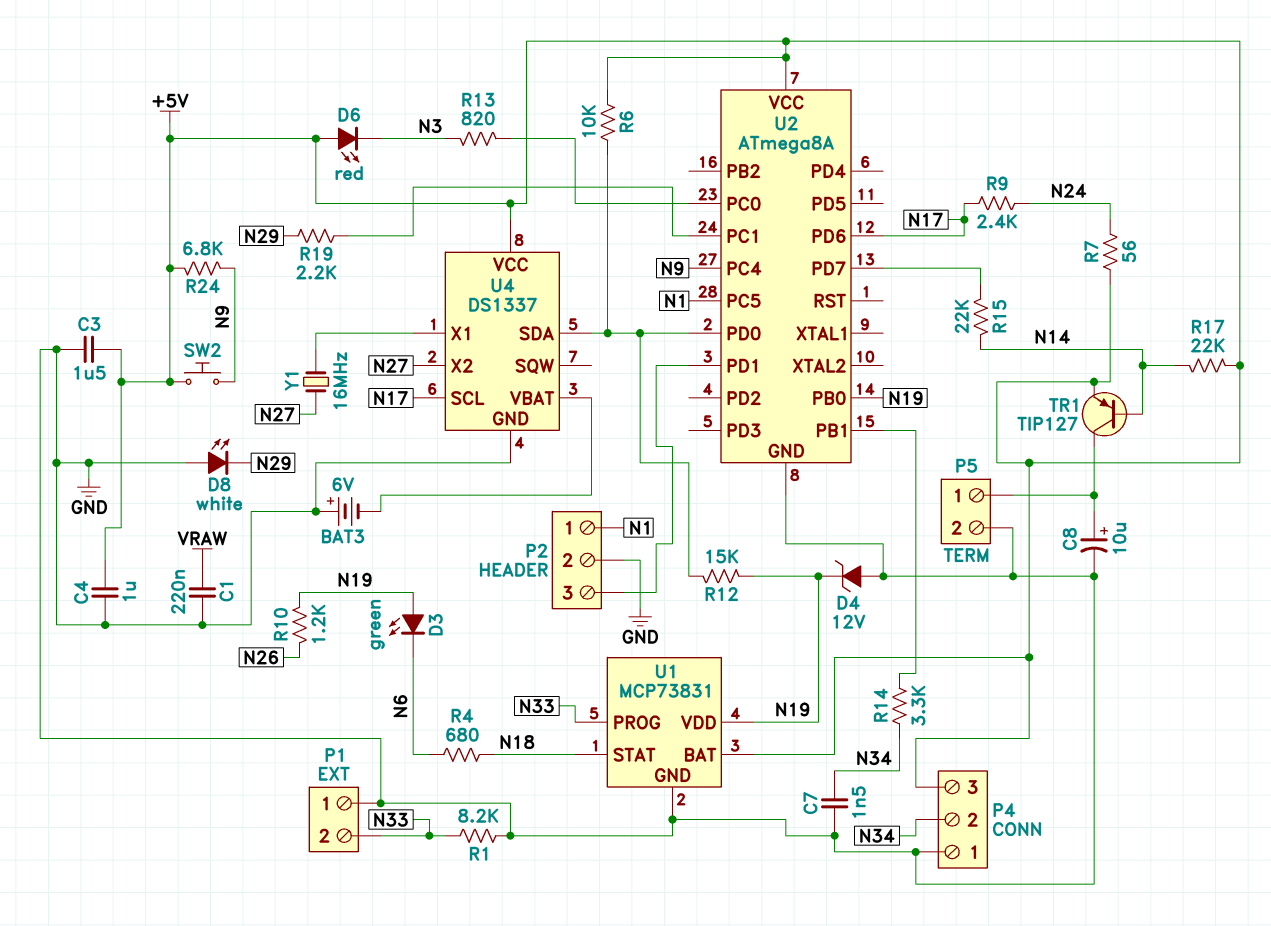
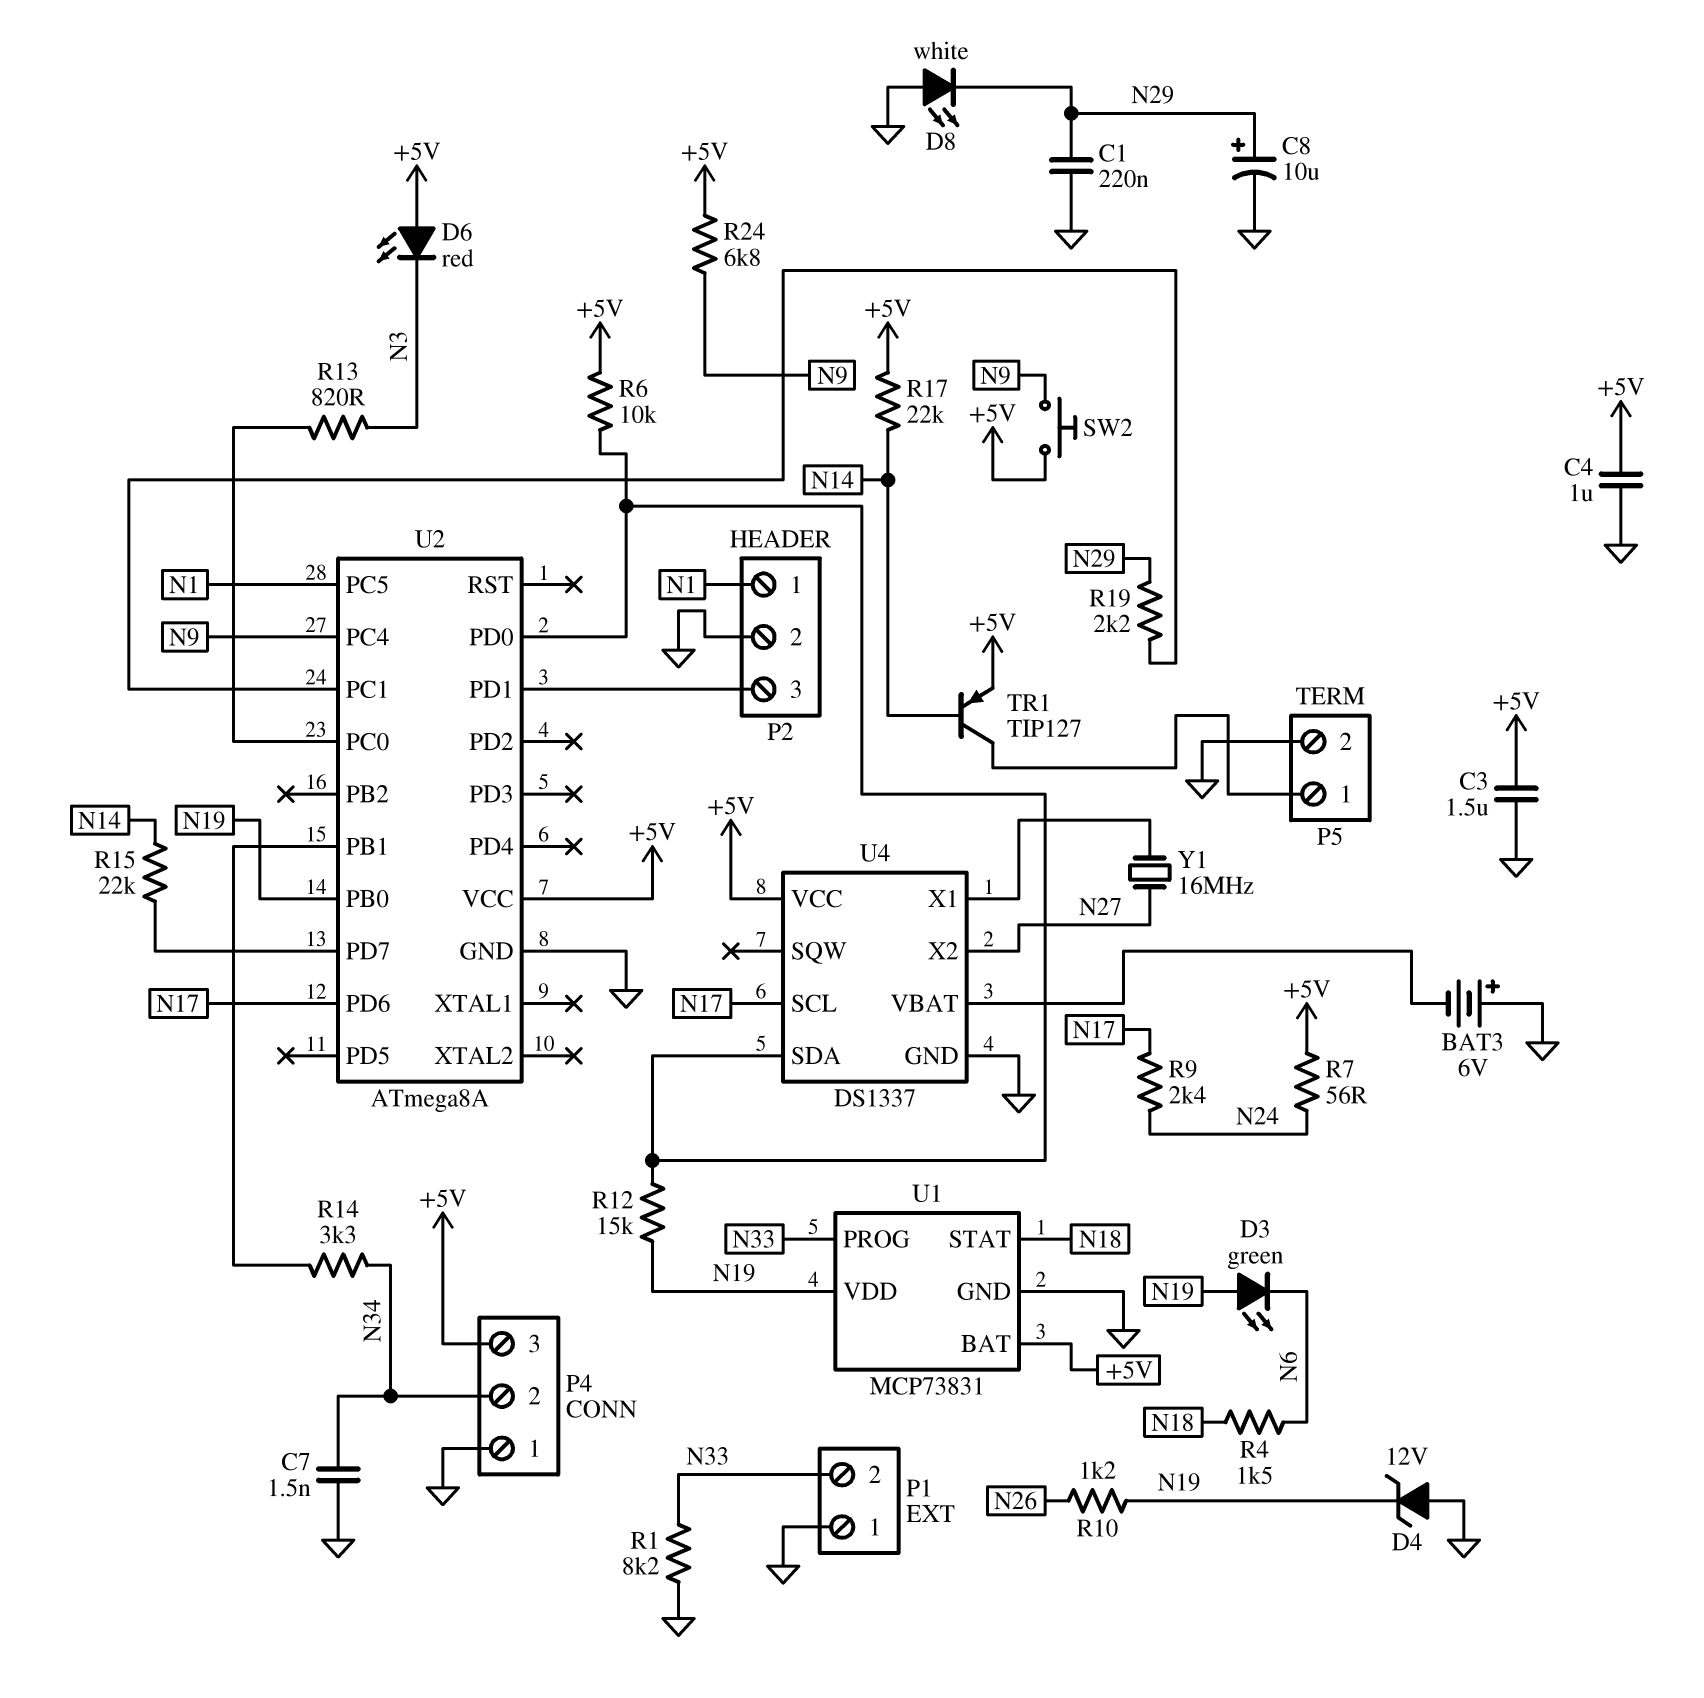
C1: 220nF (GND, VRAW) -> 220nF (GND, N29)
C8: 10uF (plus P5/1, minus GND) -> 10uF (plus N29, minus GND)
R4: 680 (N6, N18) -> 1.5k (N6, N18)

